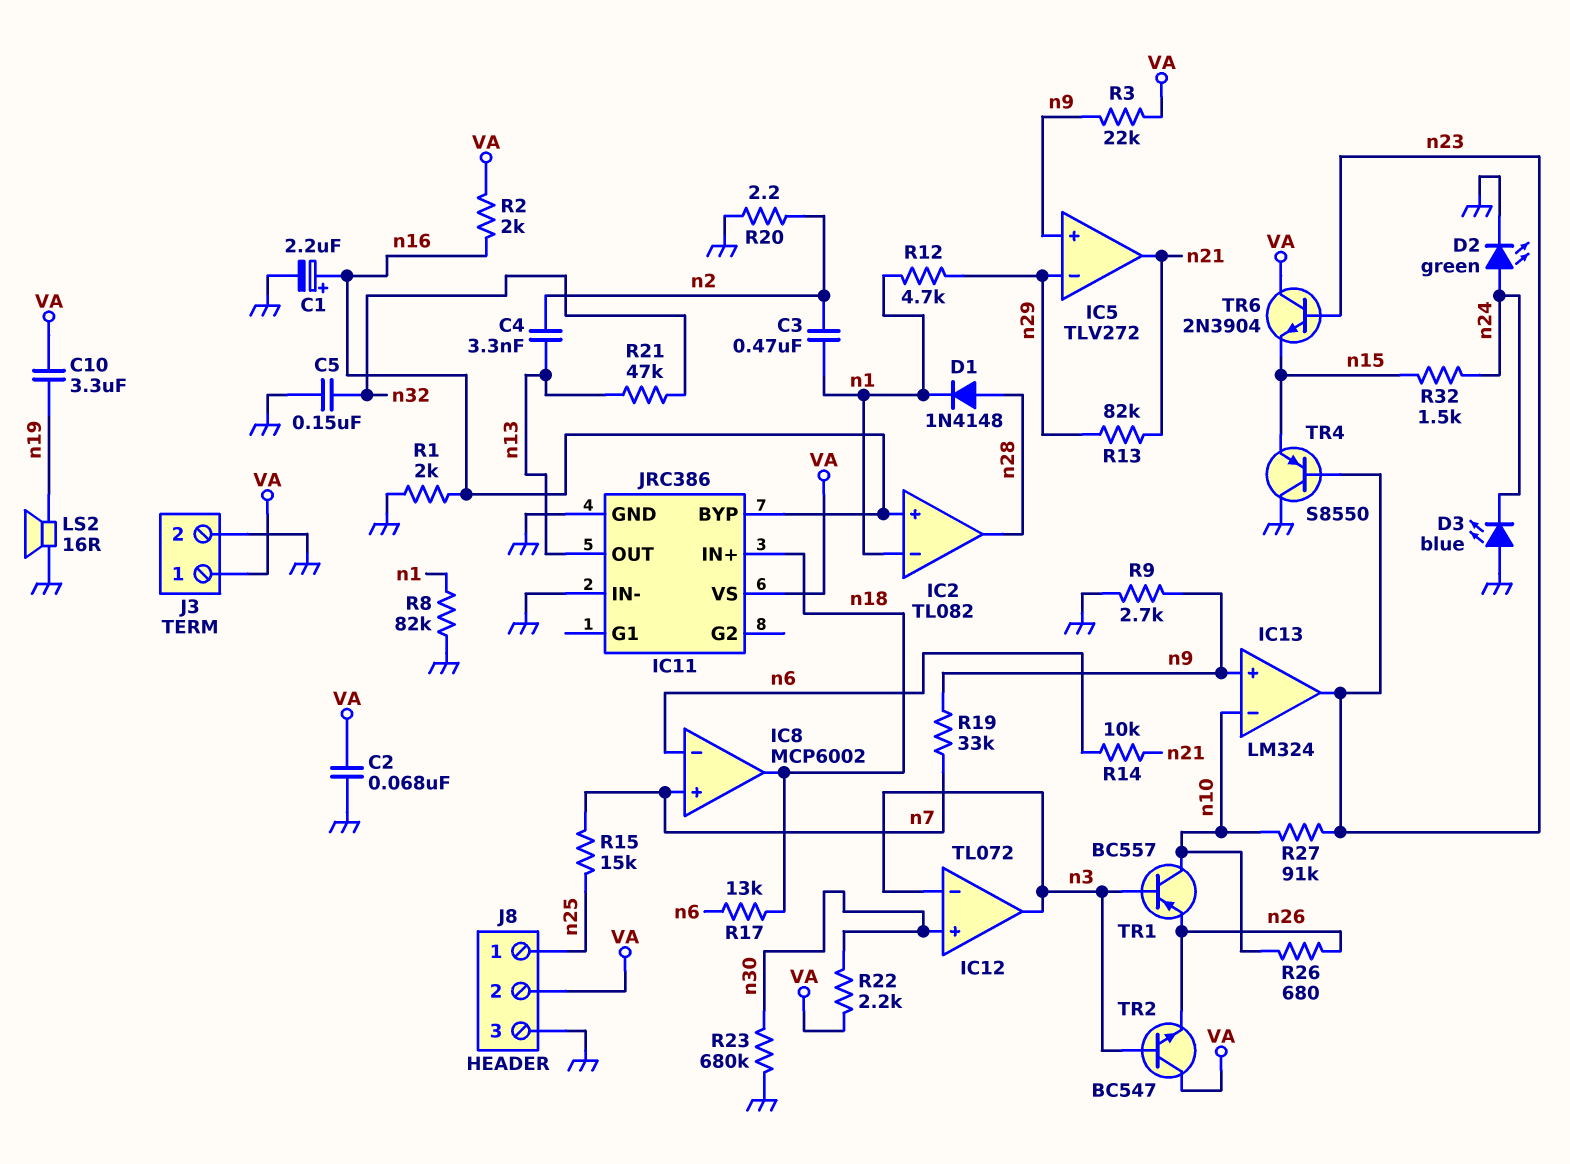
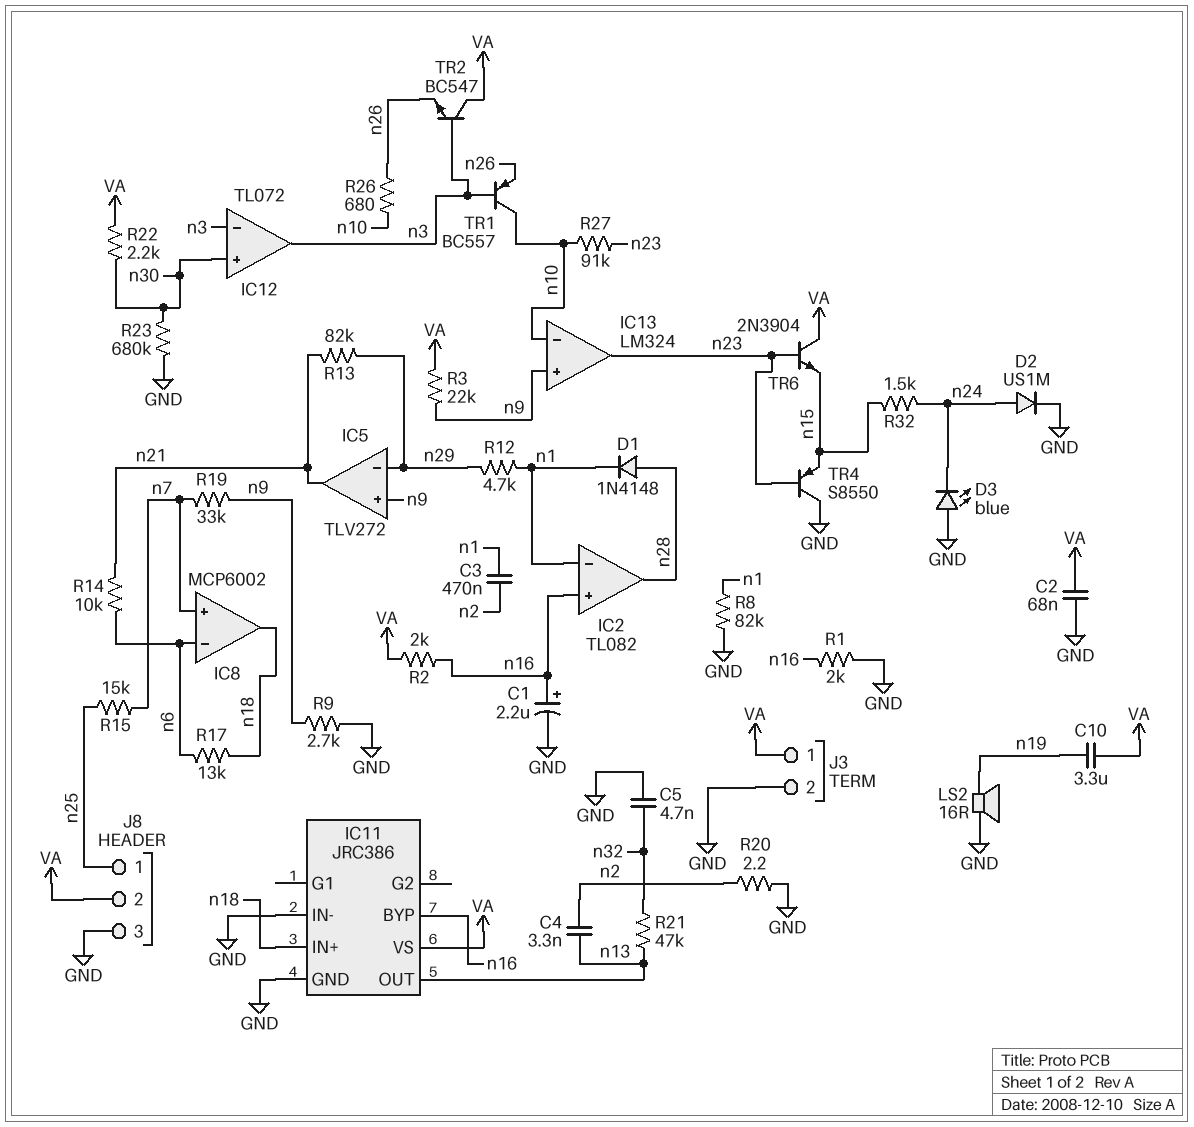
C5: 150nF (GND, n32) -> 4.7nF (GND, n32)
D2: LED green (A n24, K GND) -> diode US1M (A n24, K GND)

